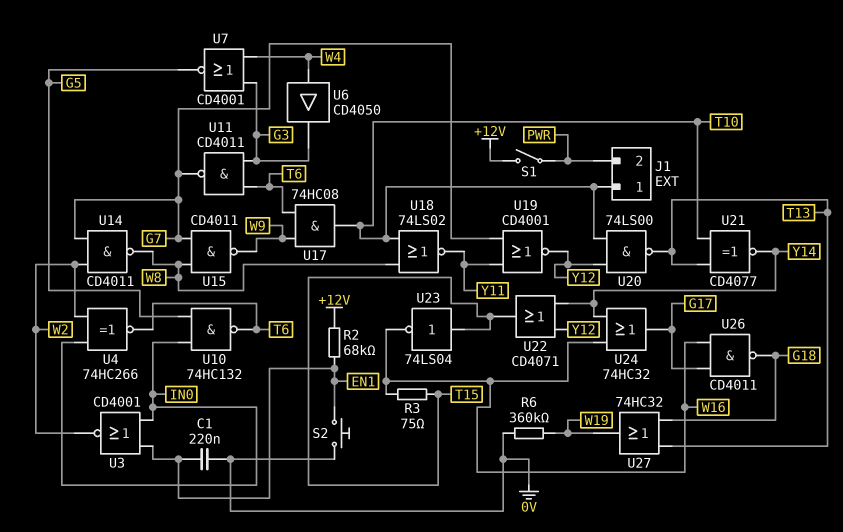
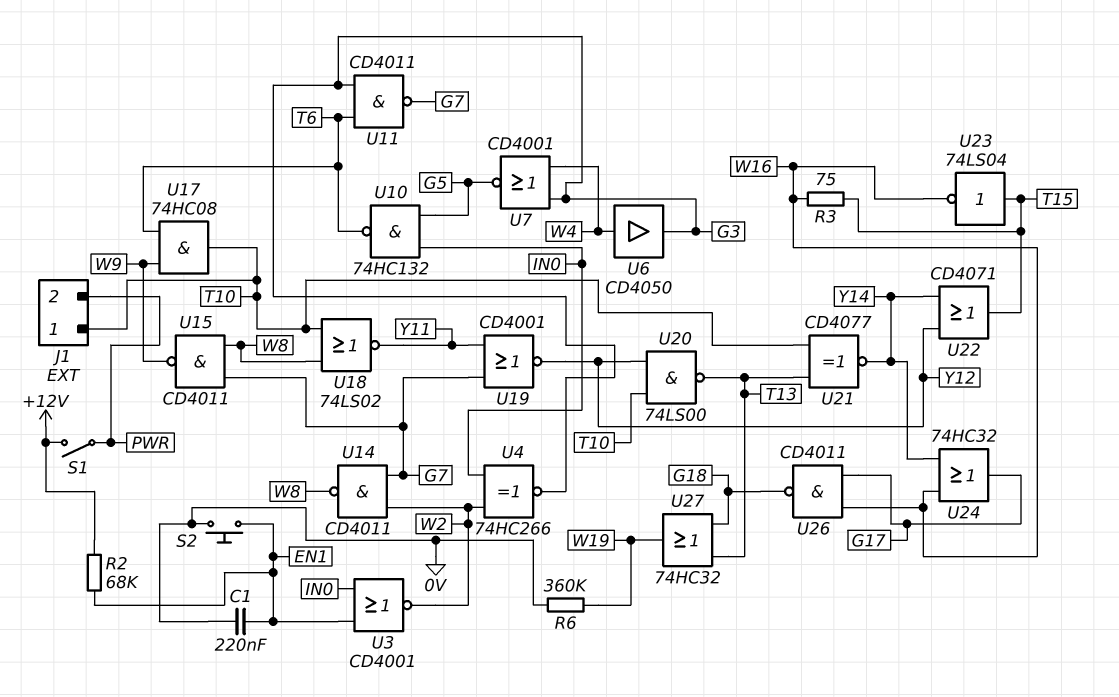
U4: XNOR 74HC266 (in IN0, in W2, out T6) -> XNOR 74HC266 (in IN0, in W2, out G3)

